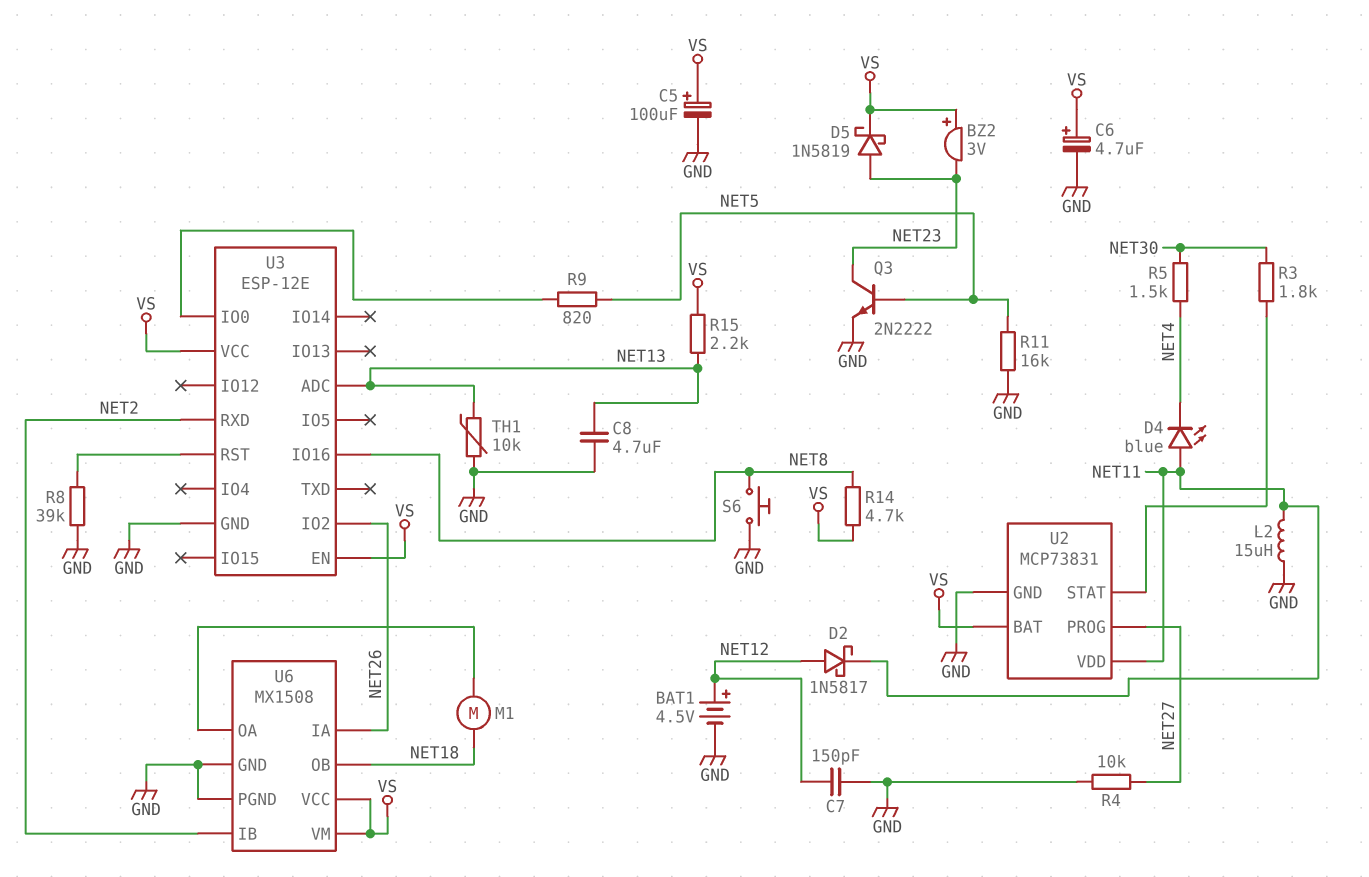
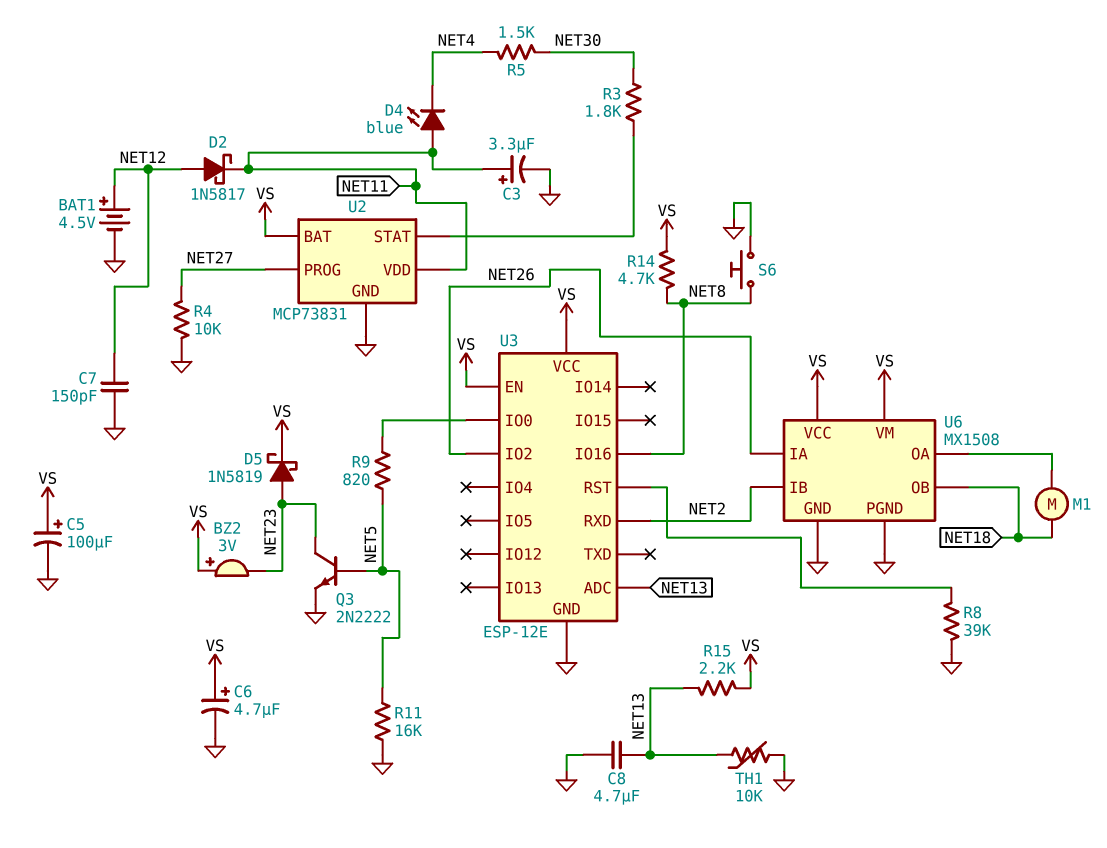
C3: none -> 3.3uF (plus NET11, minus GND)
L2: 15uH (GND, NET11) -> none

